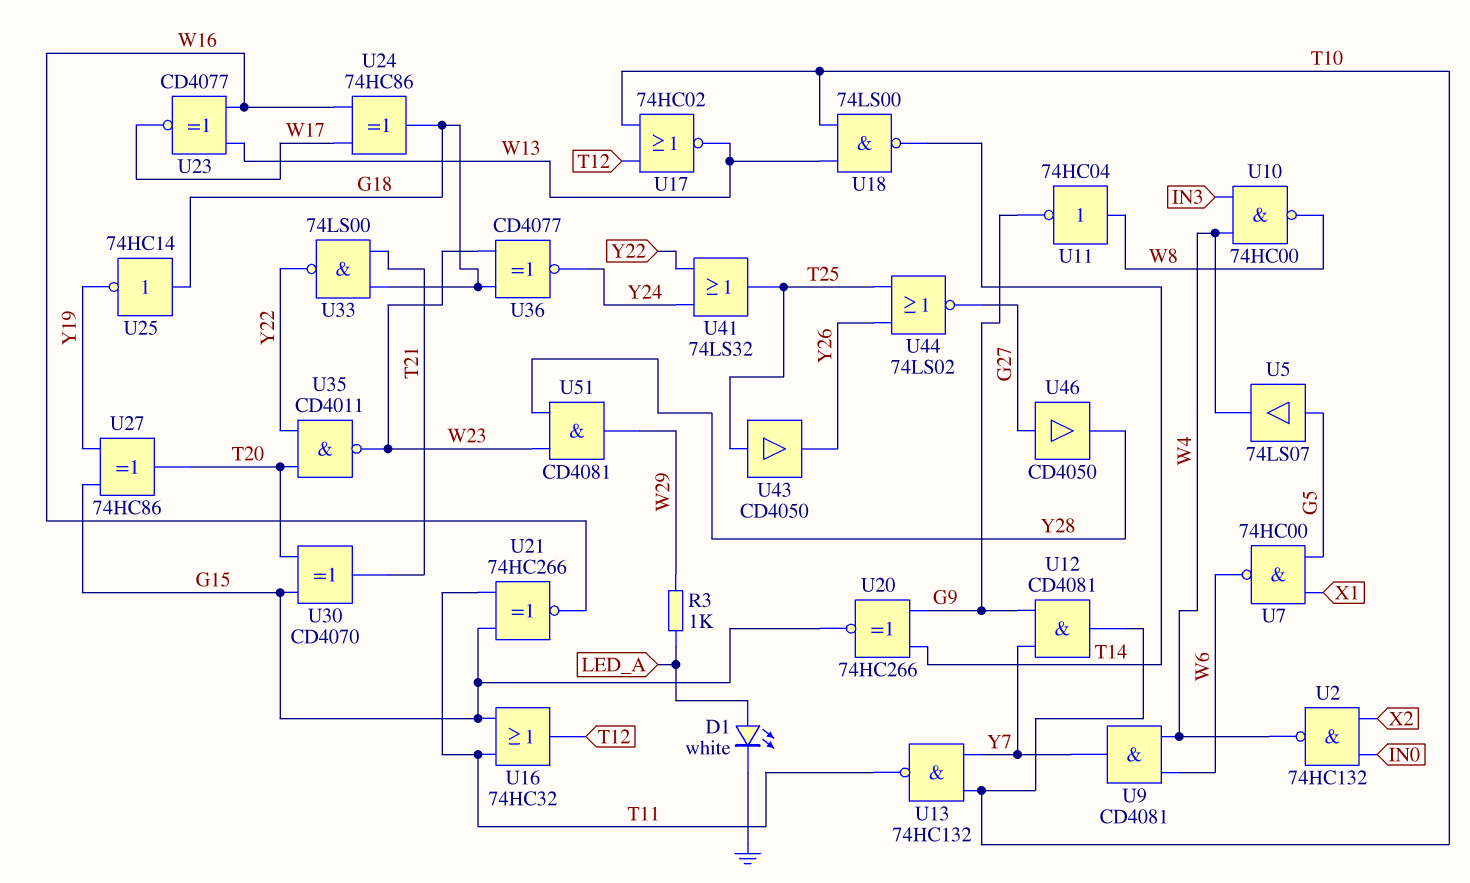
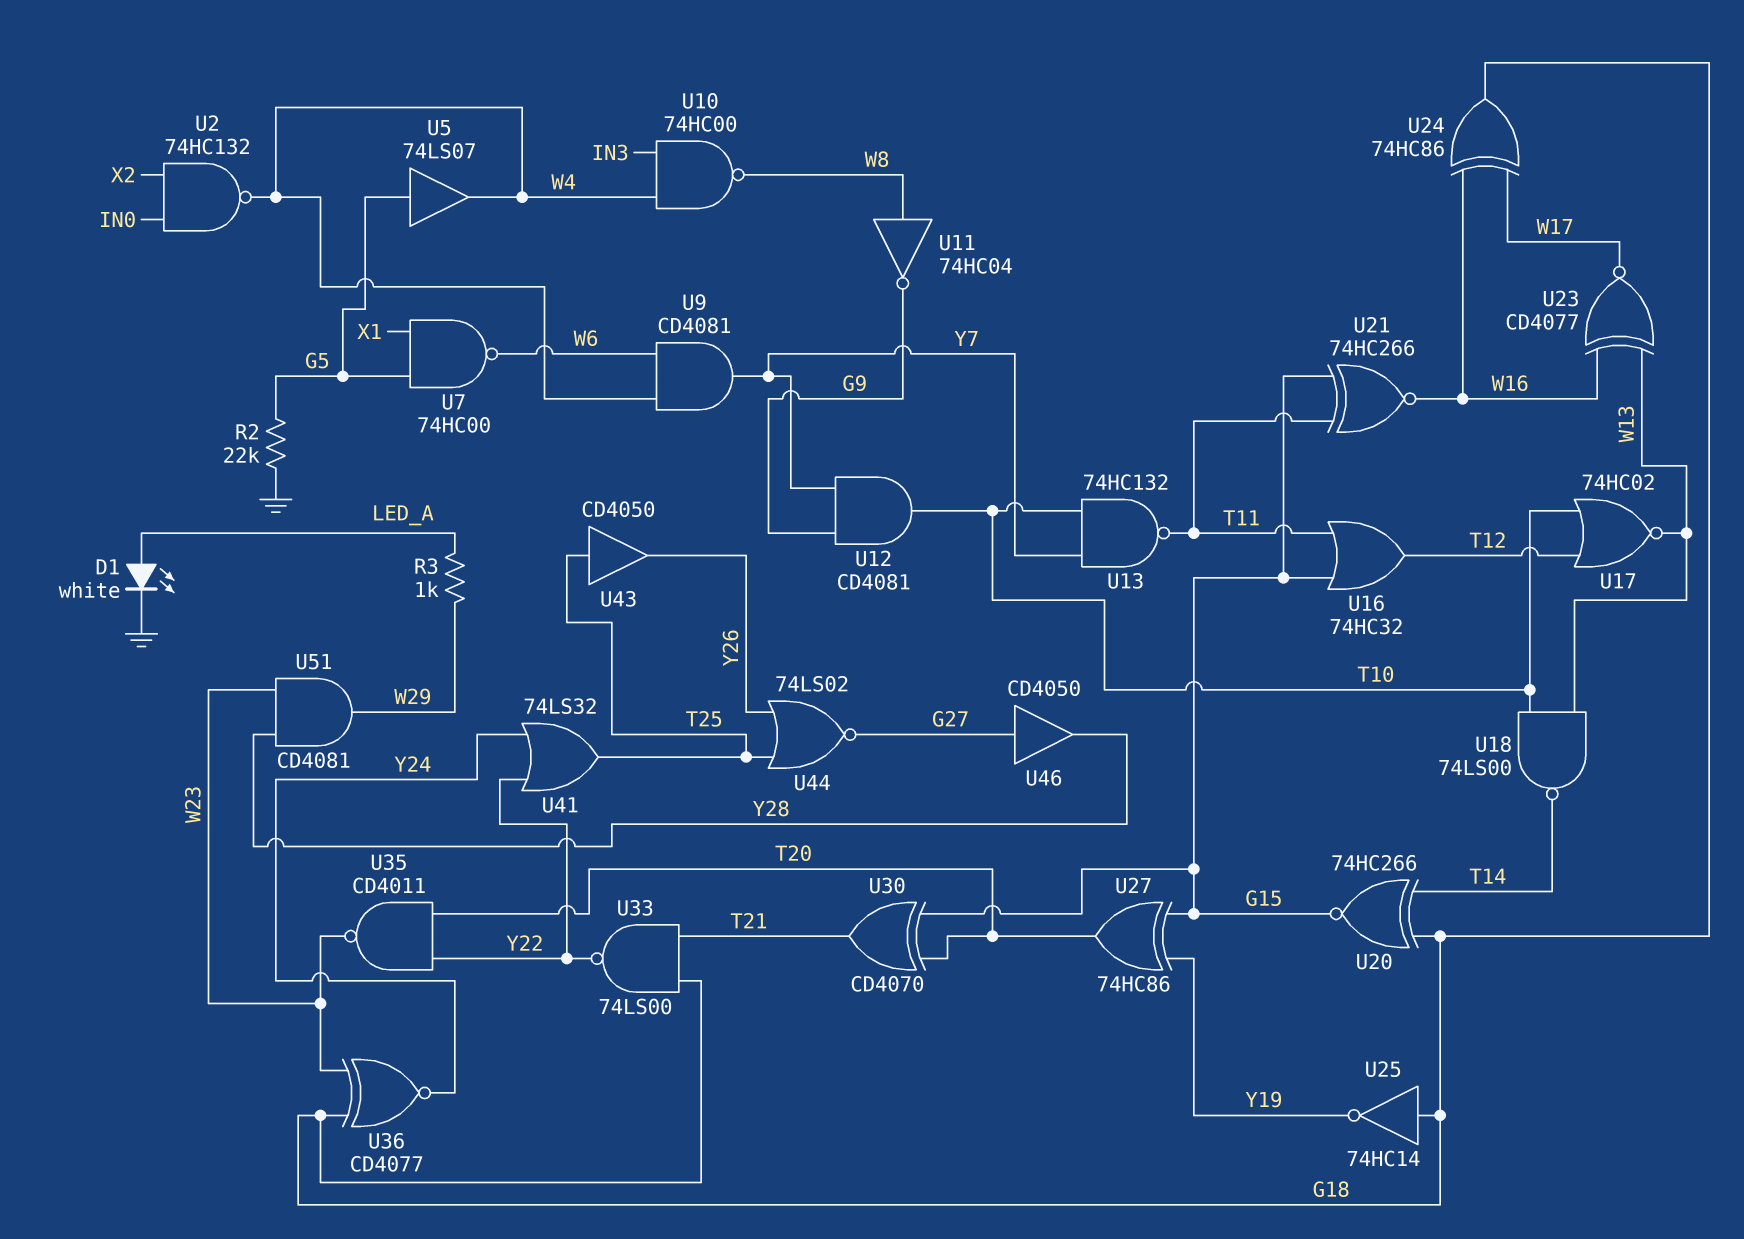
R2: none -> 22k (G5, GND)
U20: XNOR 74HC266 (in G9, in T14, out G15) -> XNOR 74HC266 (in G18, in T14, out G15)

